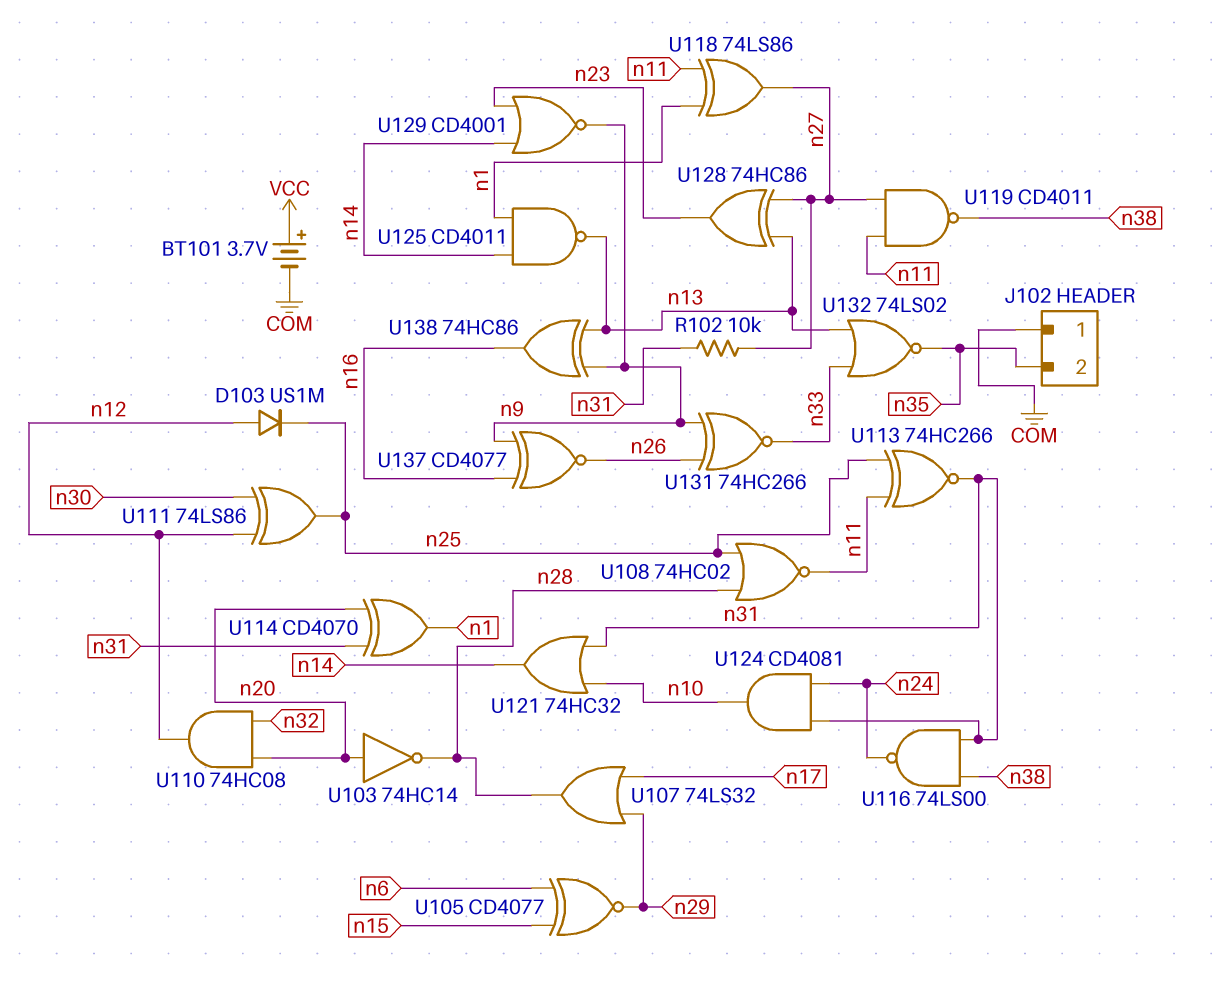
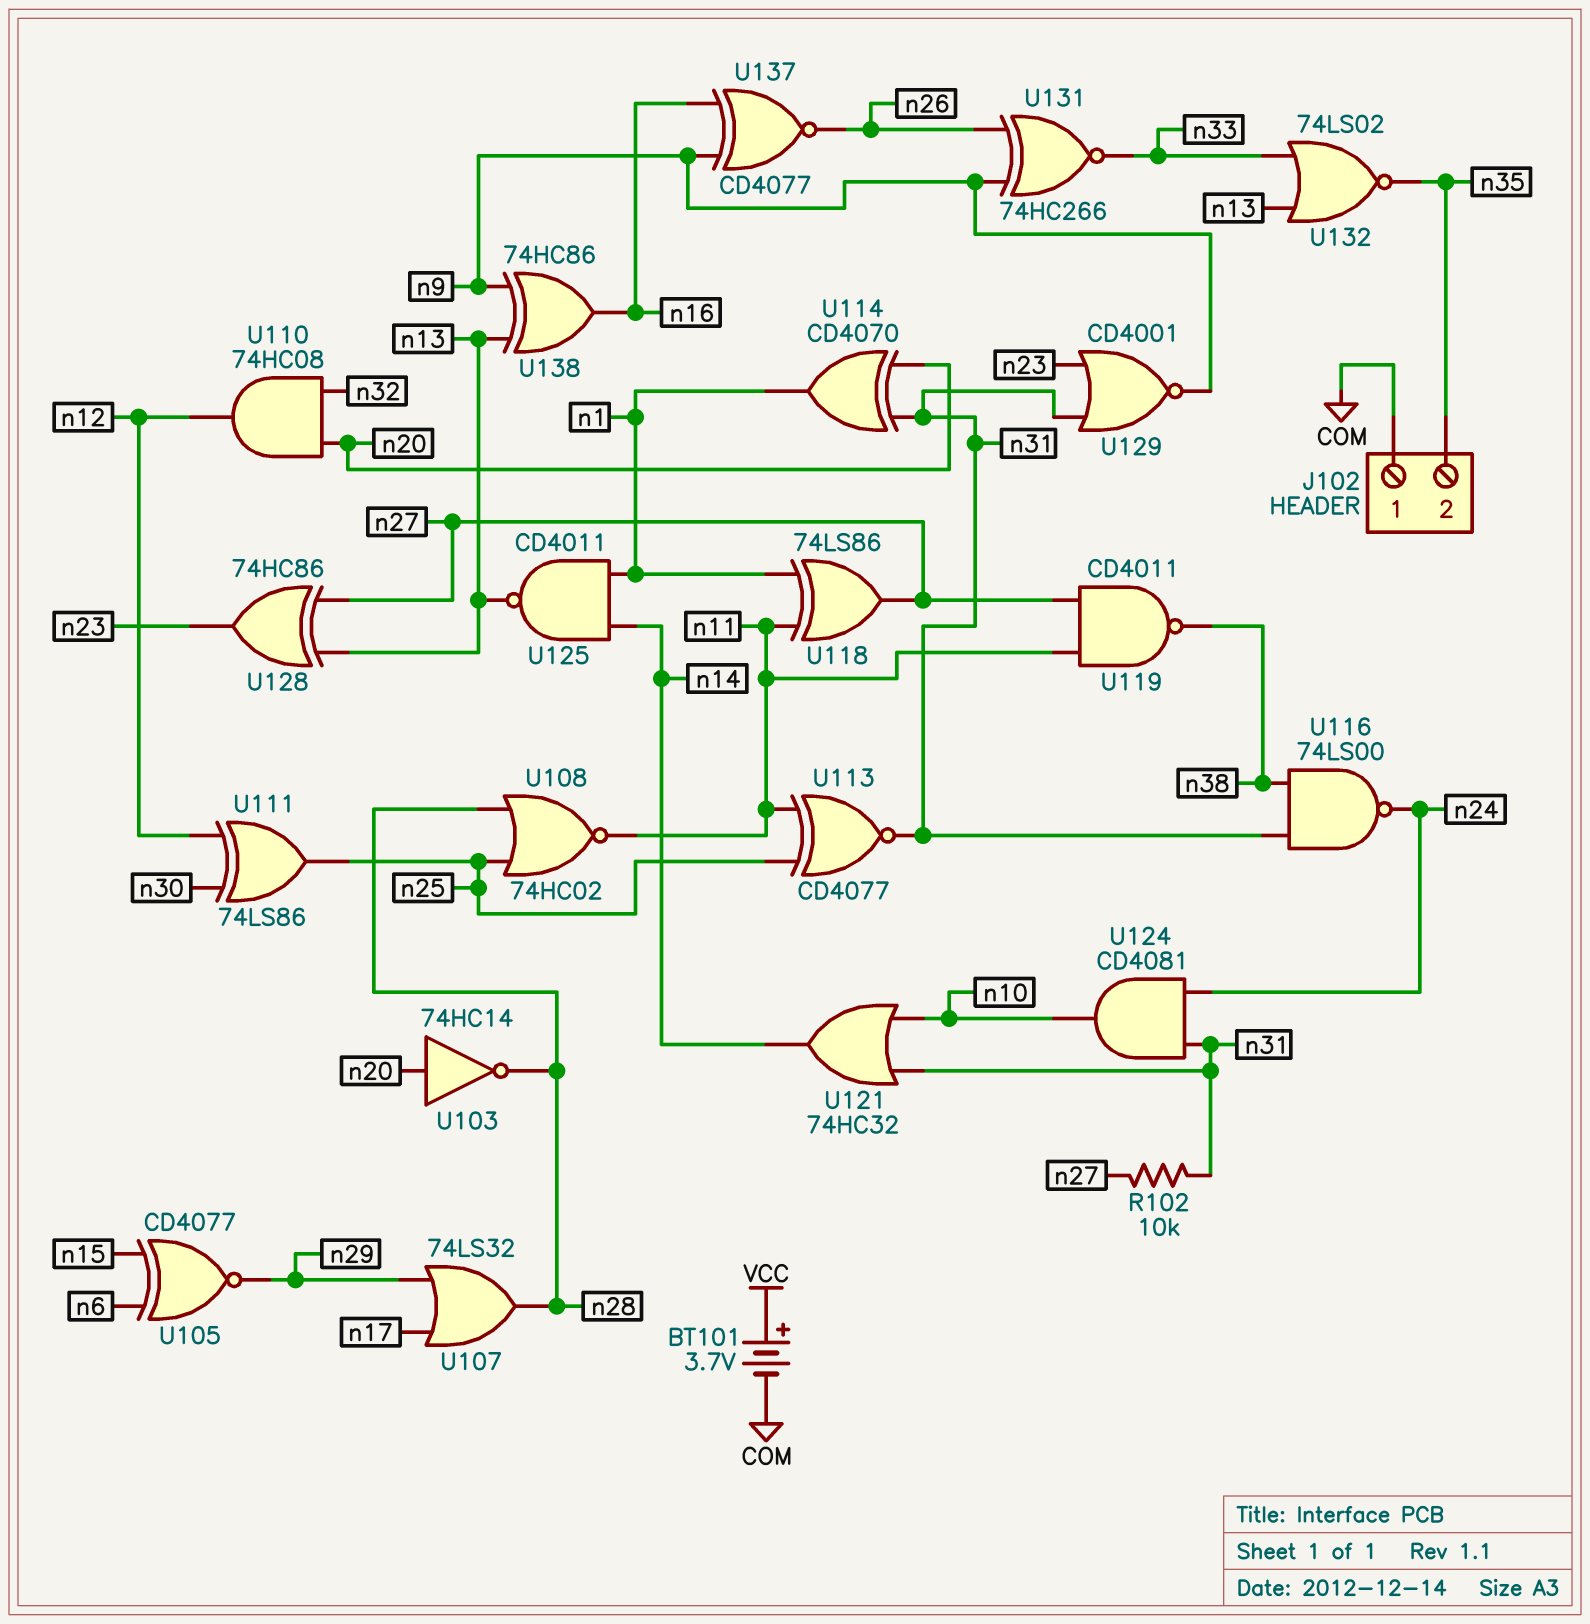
D103: diode US1M (A n12, K n25) -> none
U113: XNOR 74HC266 (in n11, in n25, out n31) -> XNOR CD4077 (in n11, in n25, out n31)
U129: NOR CD4001 (in n14, in n23, out n9) -> NOR CD4001 (in n23, in n31, out n9)

